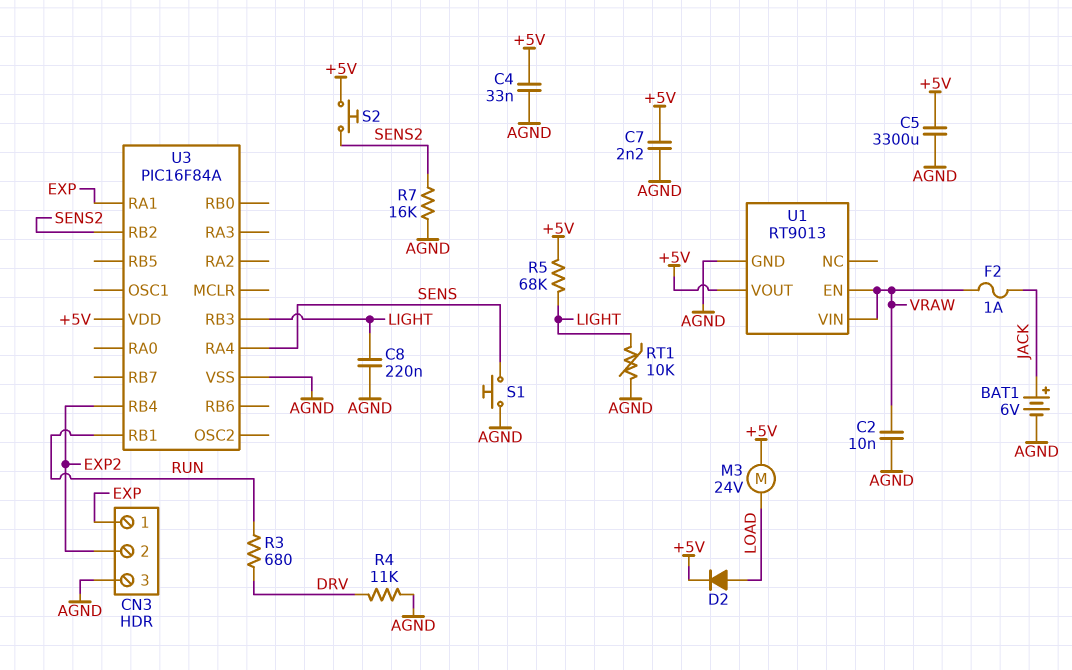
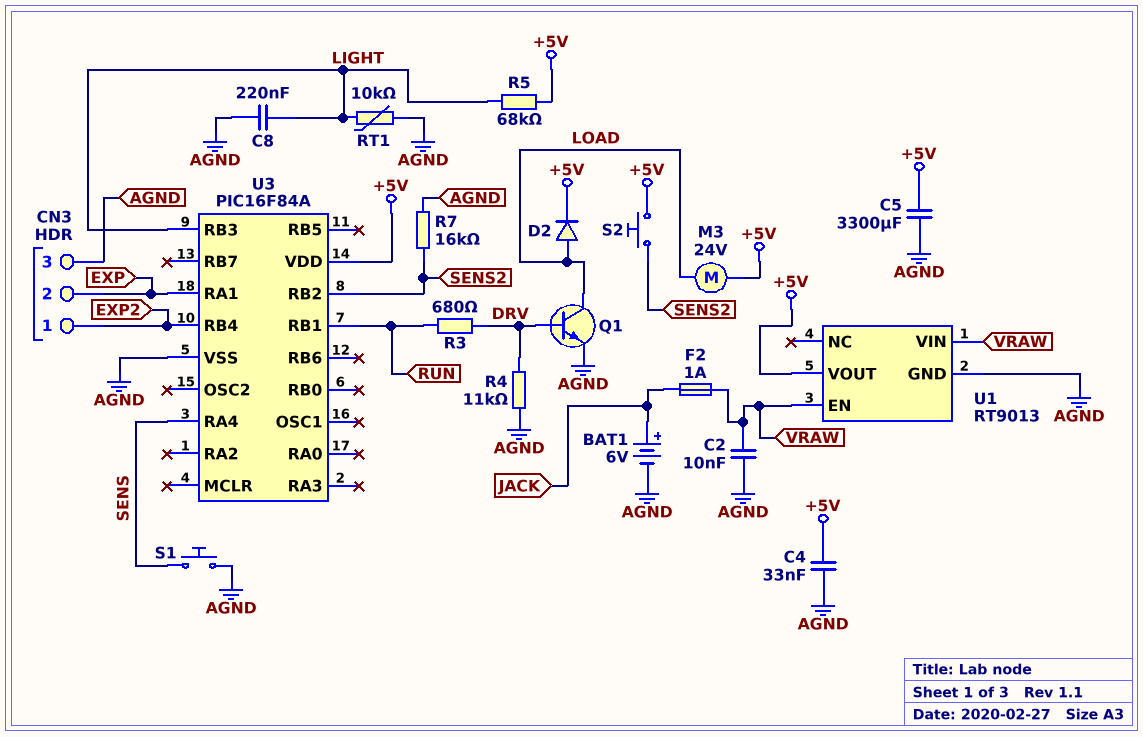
C7: 2.2nF (+5V, AGND) -> none
CN3 pin 1: EXP -> EXP2
CN3 pin 2: EXP2 -> EXP
Q1: none -> NPN (B DRV, C LOAD, E AGND)

